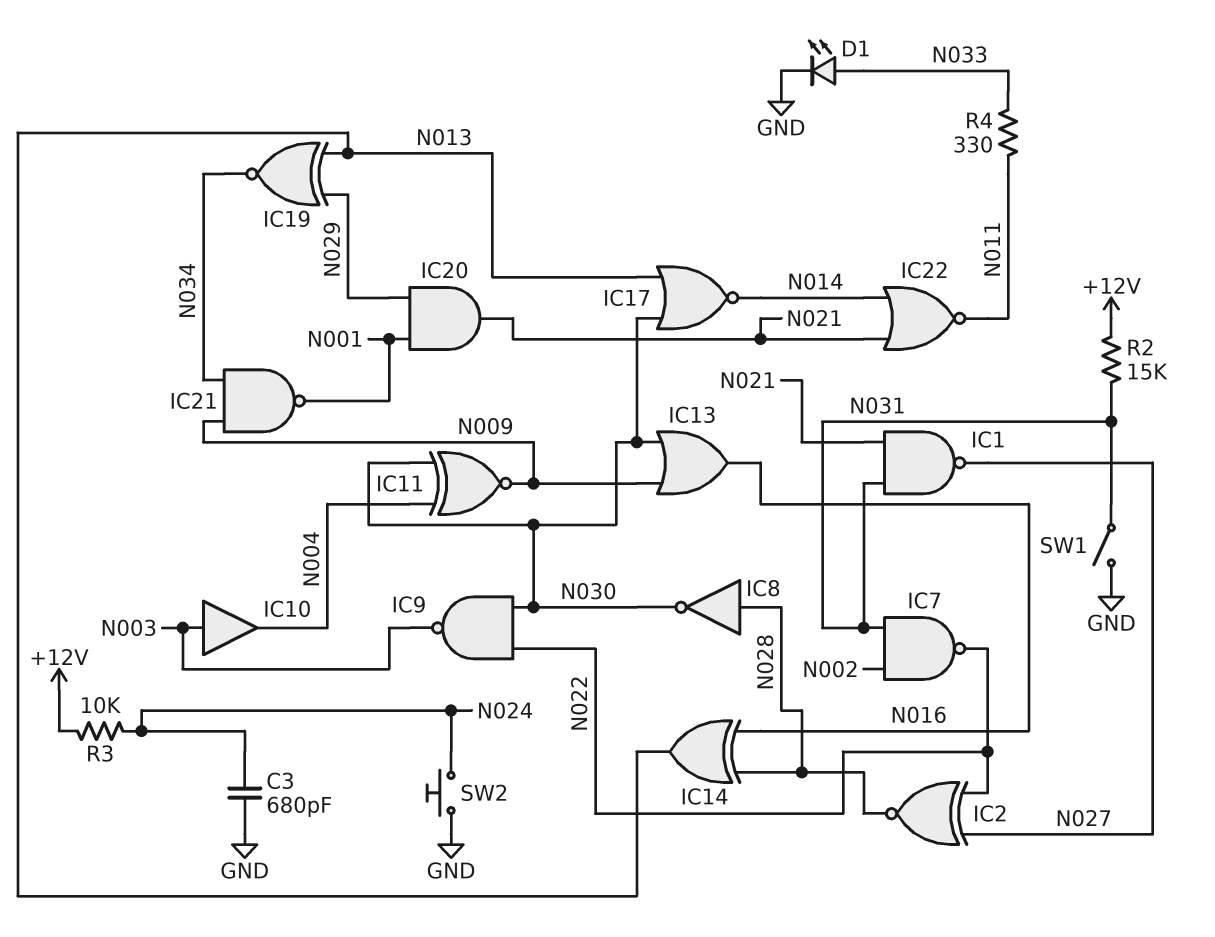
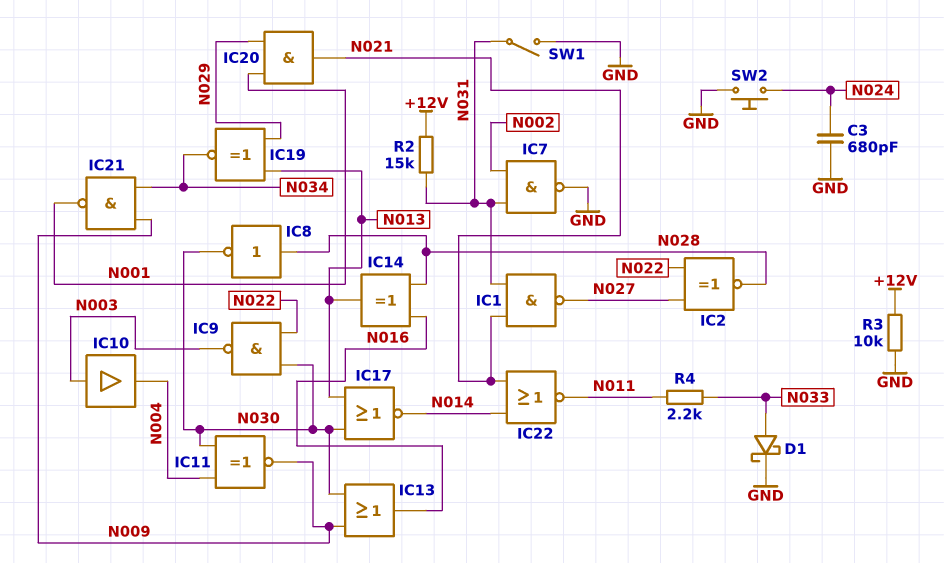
D1: LED (A N033, K GND) -> schottky (A N033, K GND)
IC7: NAND (in N002, in N031, out N022) -> NAND (in N002, in N031, out GND)
R3: 10k (+12V, N024) -> 10k (+12V, GND)
R4: 330 (N011, N033) -> 2.2k (N011, N033)

